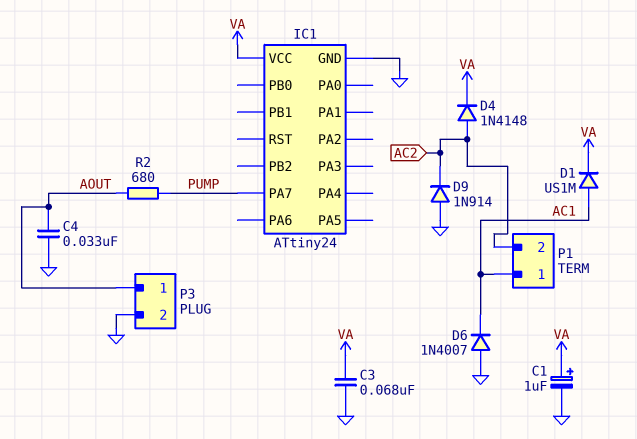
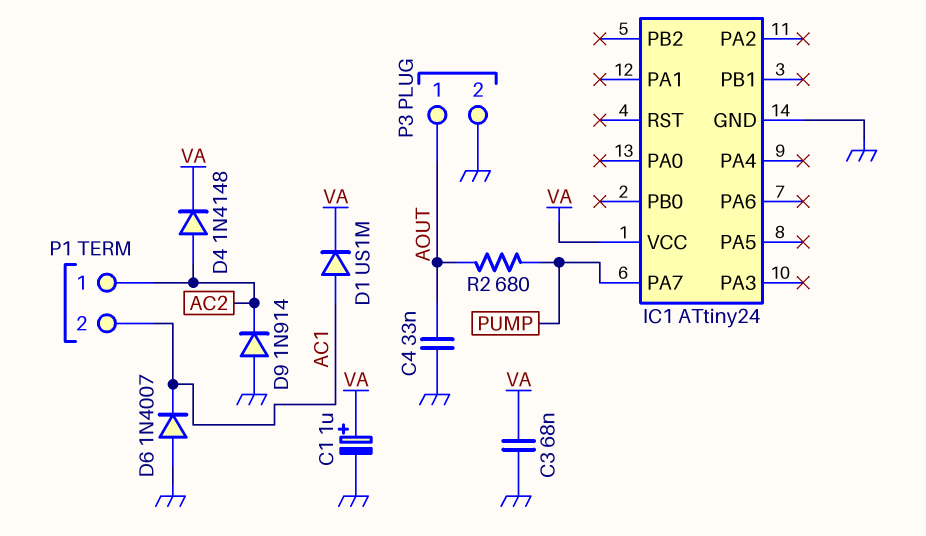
P1 pin 1: AC1 -> AC2
P1 pin 2: AC2 -> AC1

